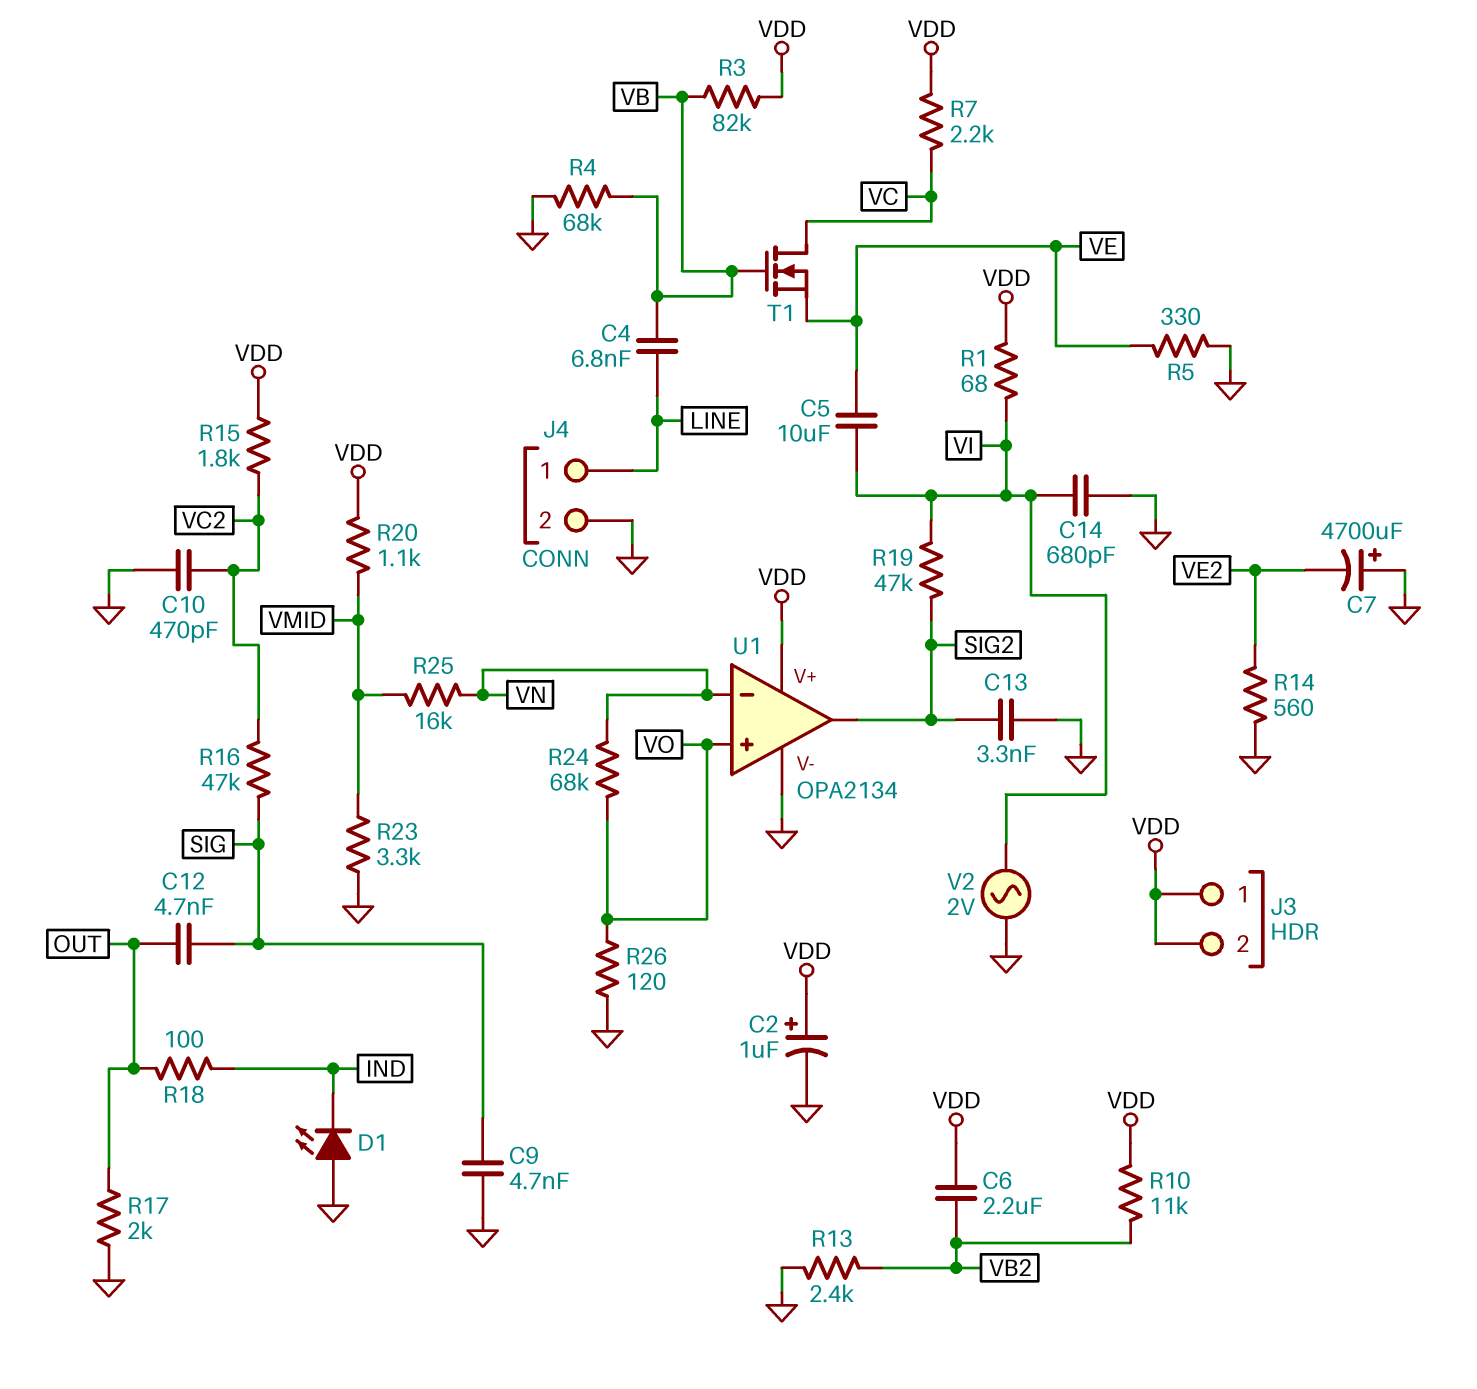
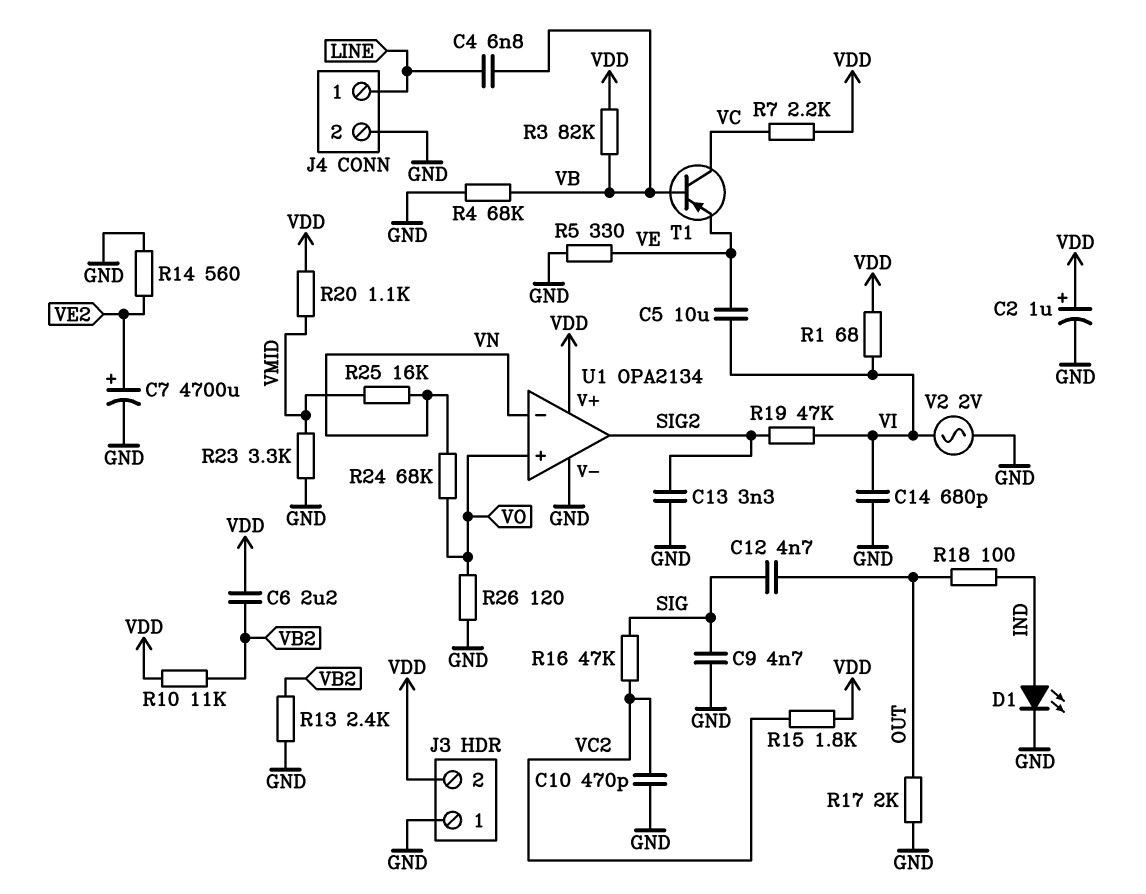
C7: 4700uF (plus GND, minus VE2) -> 4700uF (plus VE2, minus GND)
D1: LED (A GND, K IND) -> LED (A IND, K GND)
J3 pin 1: VDD -> GND
T1: NMOS (G VB, D VC, S VE) -> PNP (B VB, C VC, E VE)

